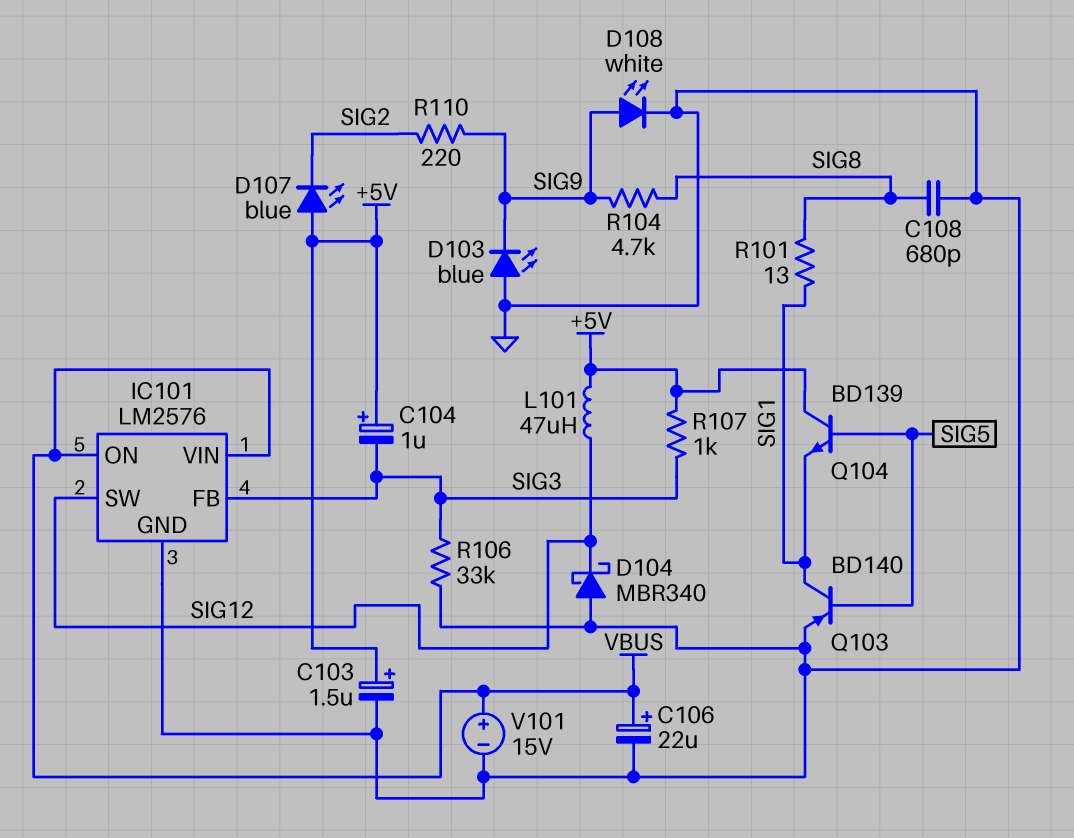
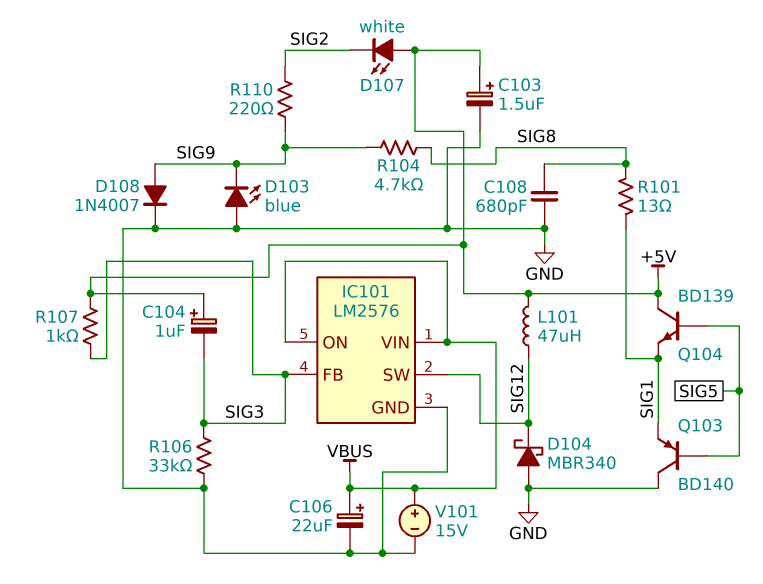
D107: LED blue (A +5V, K SIG2) -> LED white (A +5V, K SIG2)
D108: LED white (A SIG9, K GND) -> diode 1N4007 (A SIG9, K GND)
Q103: PNP BD140 (B SIG5, C SIG1, E GND) -> PNP BD140 (B SIG5, C GND, E SIG1)

